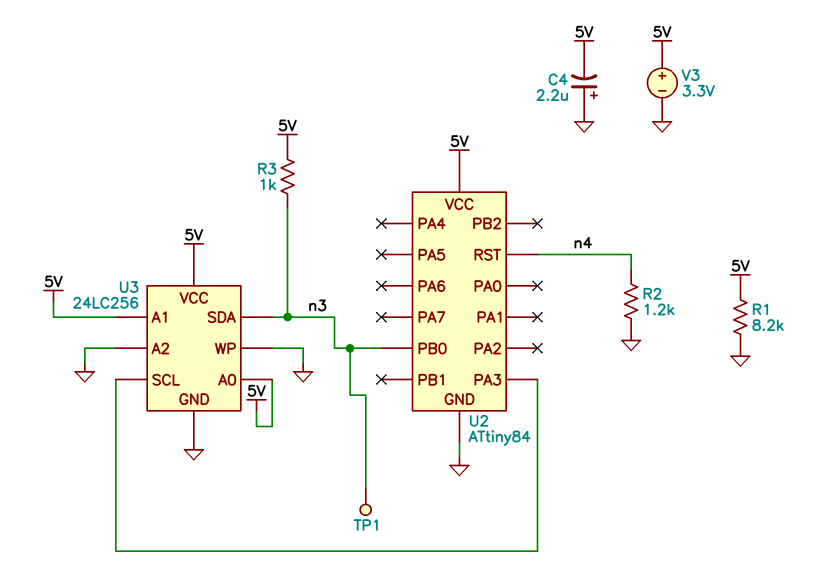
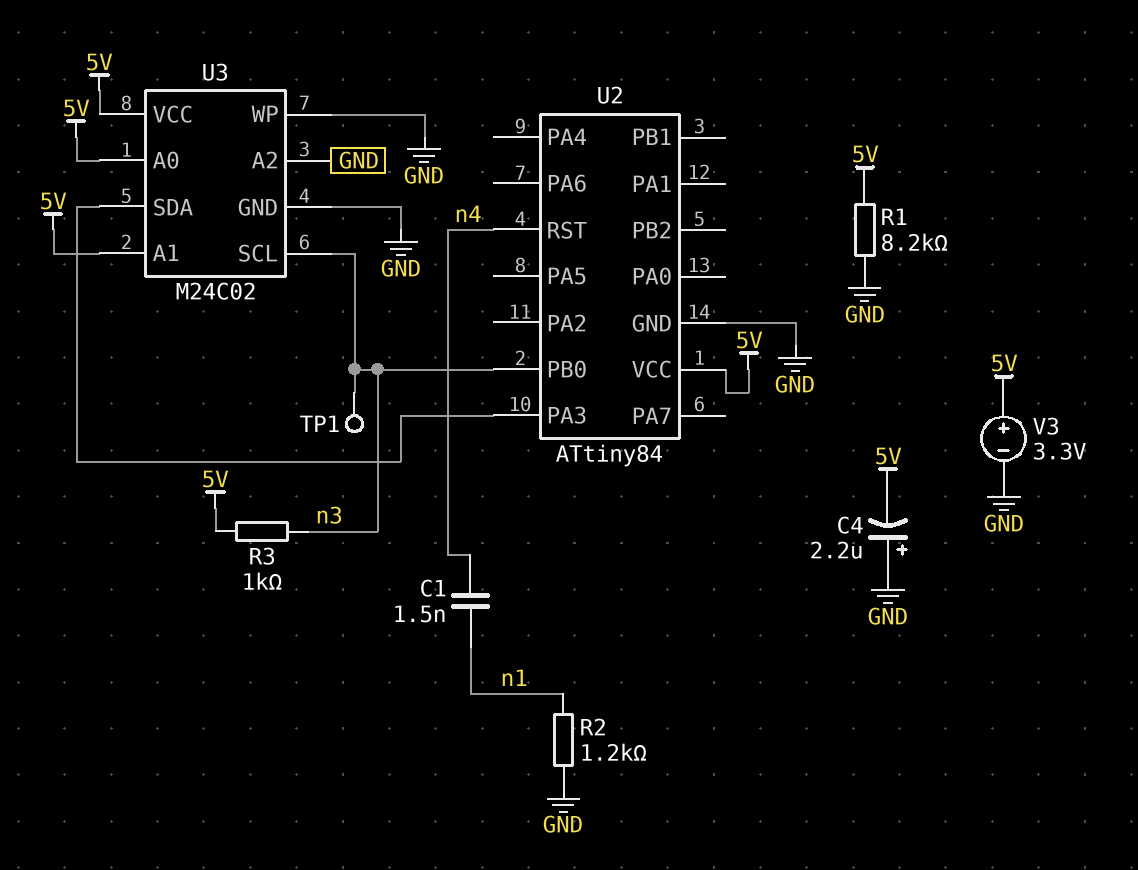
C1: none -> 1.5nF (n1, n4)
R2: 1.2k (GND, n4) -> 1.2k (GND, n1)
U3: 24LC256 -> M24C02
U3 pin SCL: U2/PA3 -> n3
U3 pin SDA: n3 -> U2/PA3

